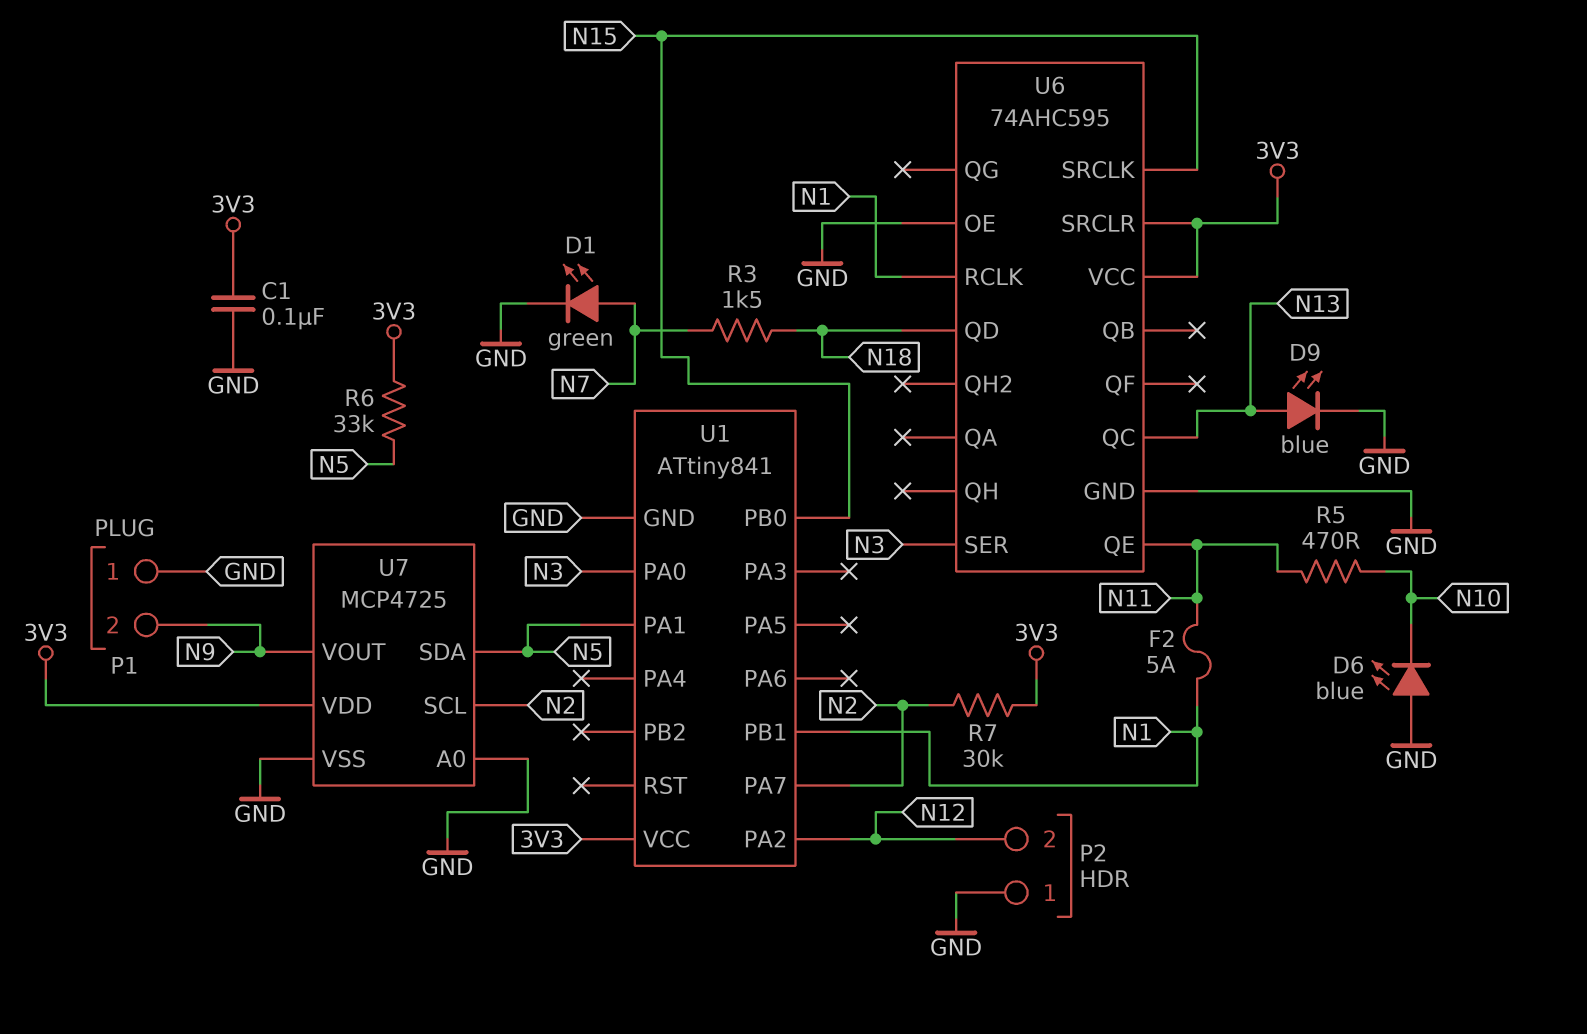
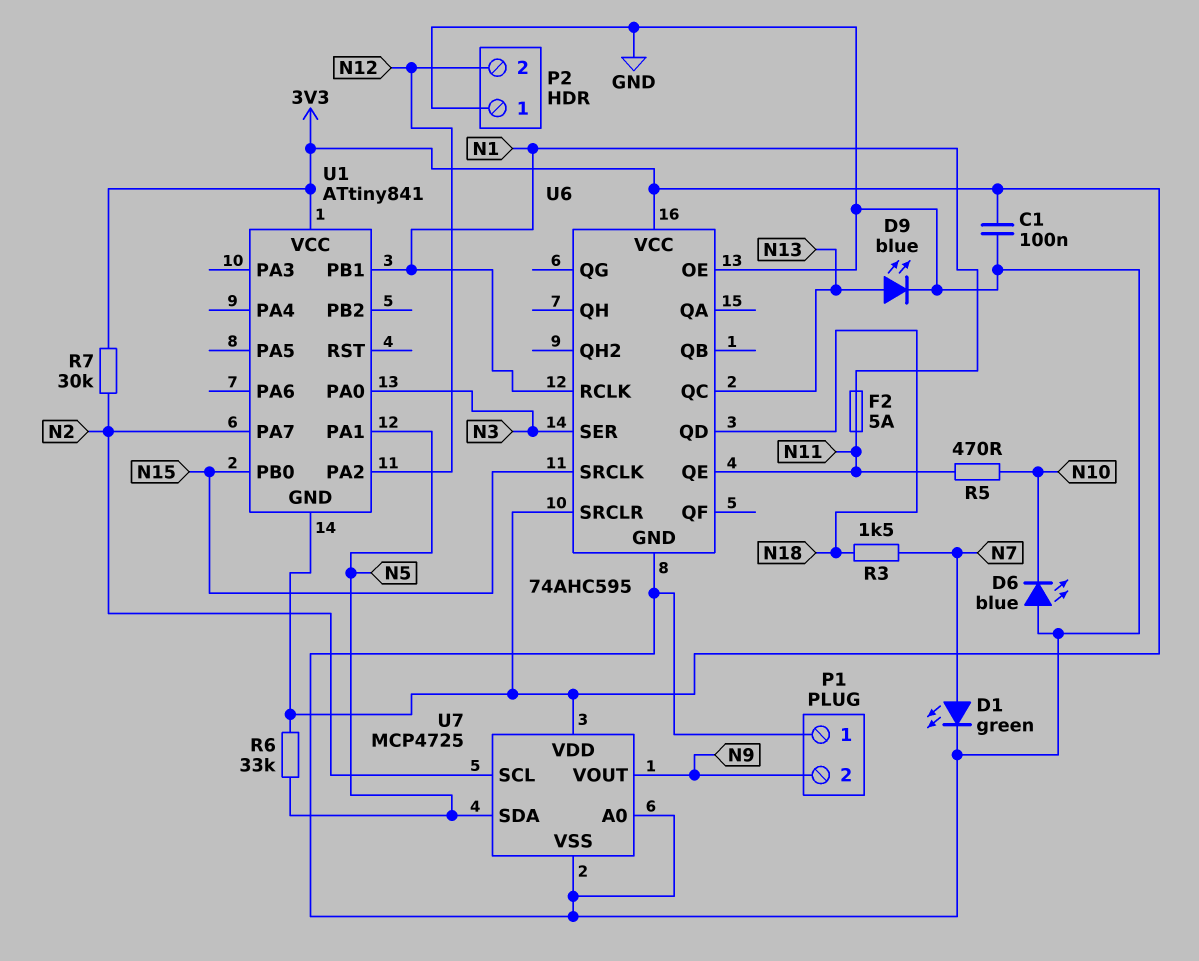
U1 pin GND: GND -> 3V3

